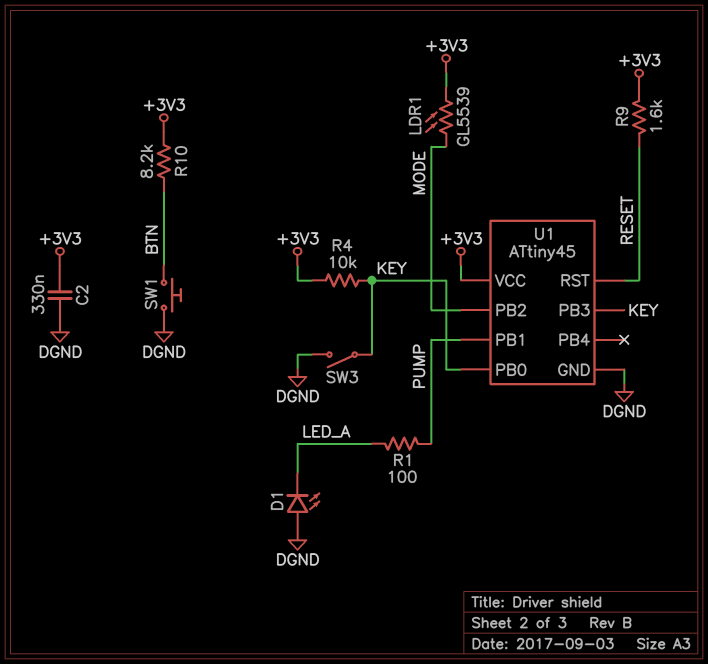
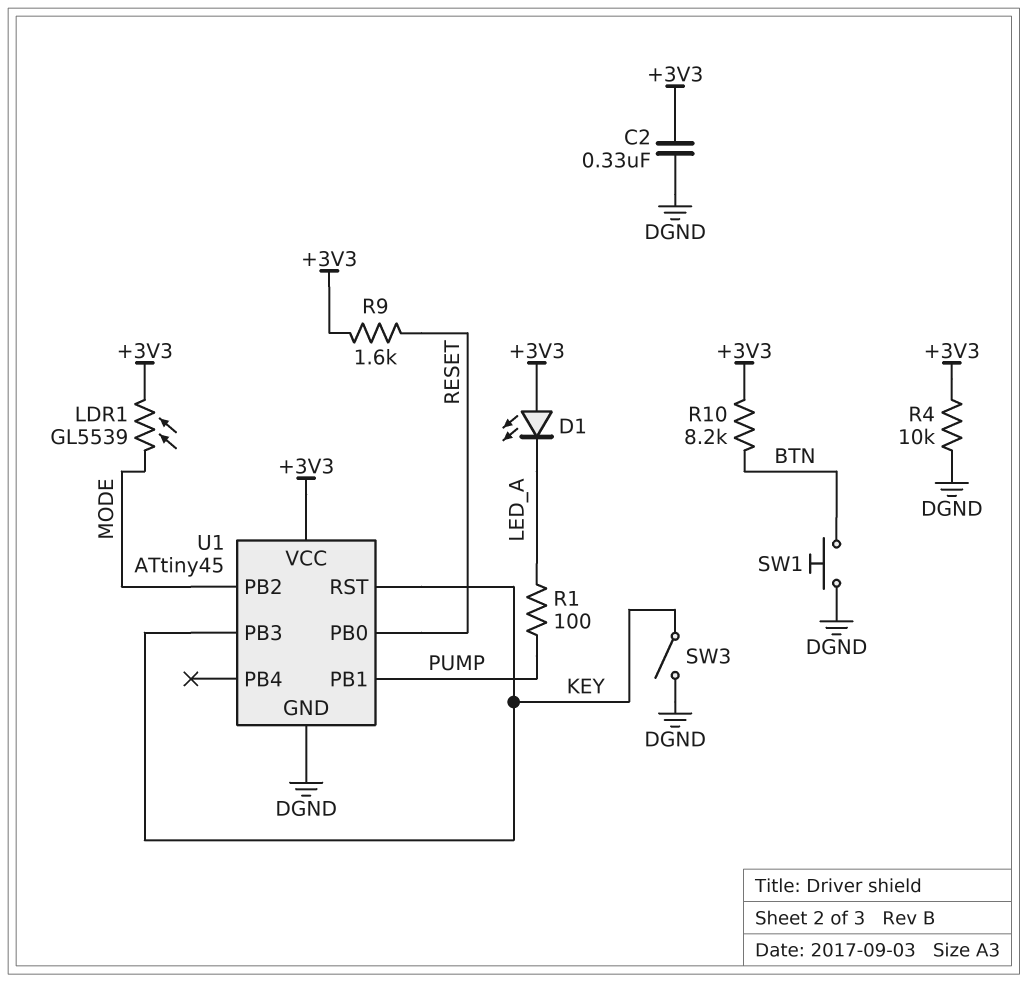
D1: LED (A DGND, K LED_A) -> LED (A +3V3, K LED_A)
R4: 10k (+3V3, KEY) -> 10k (+3V3, DGND)
U1 pin PB0: KEY -> RESET
U1 pin RST: RESET -> KEY

